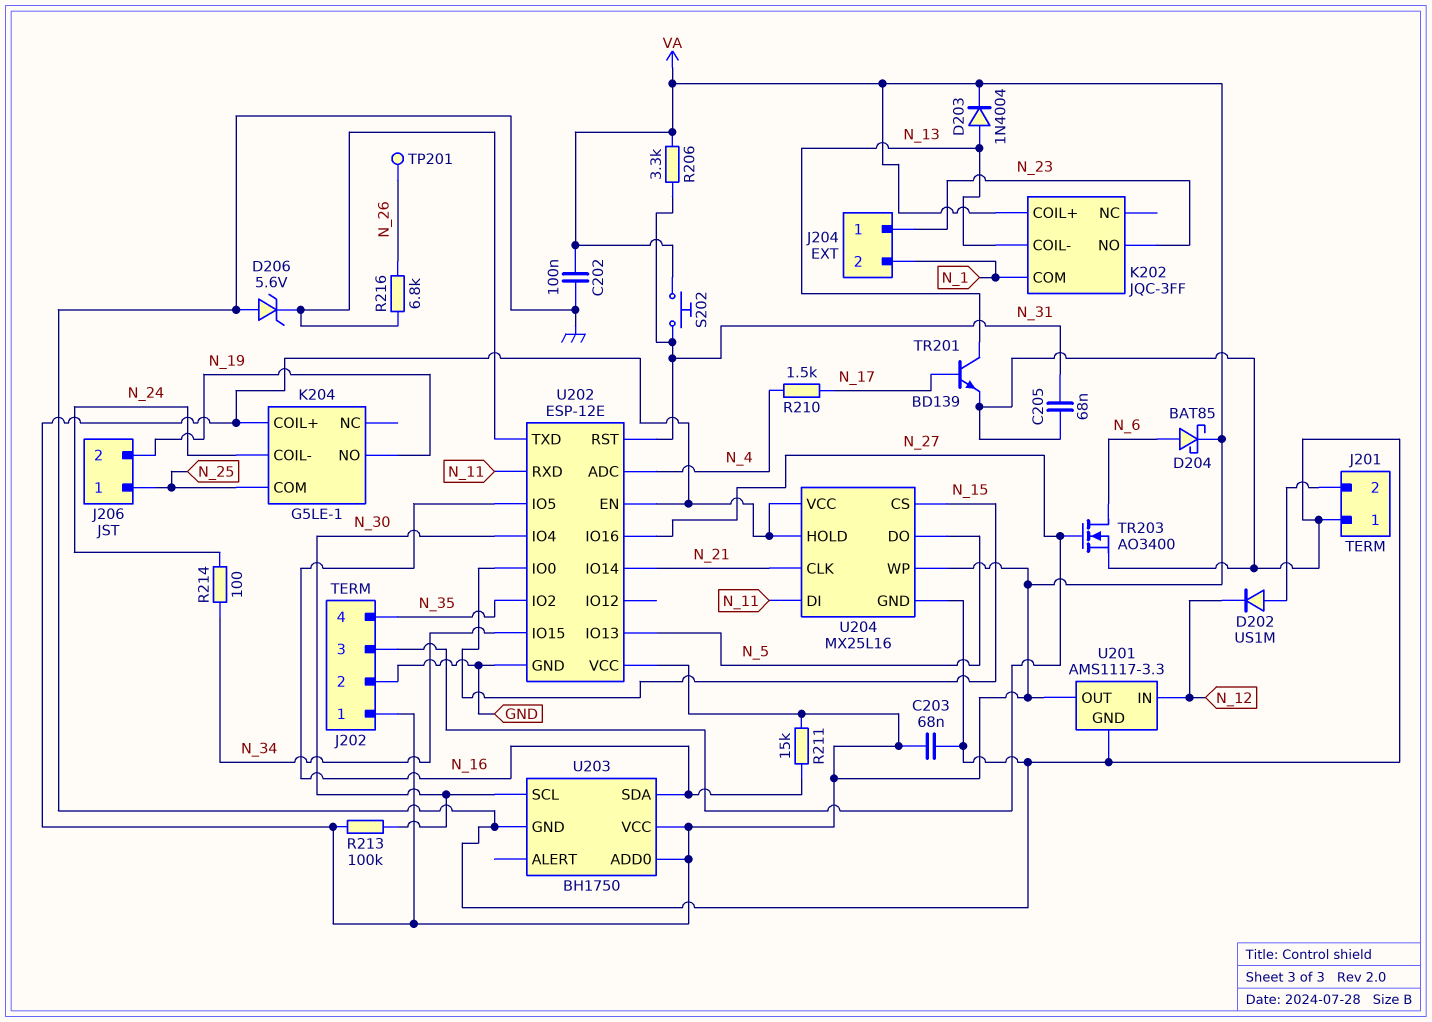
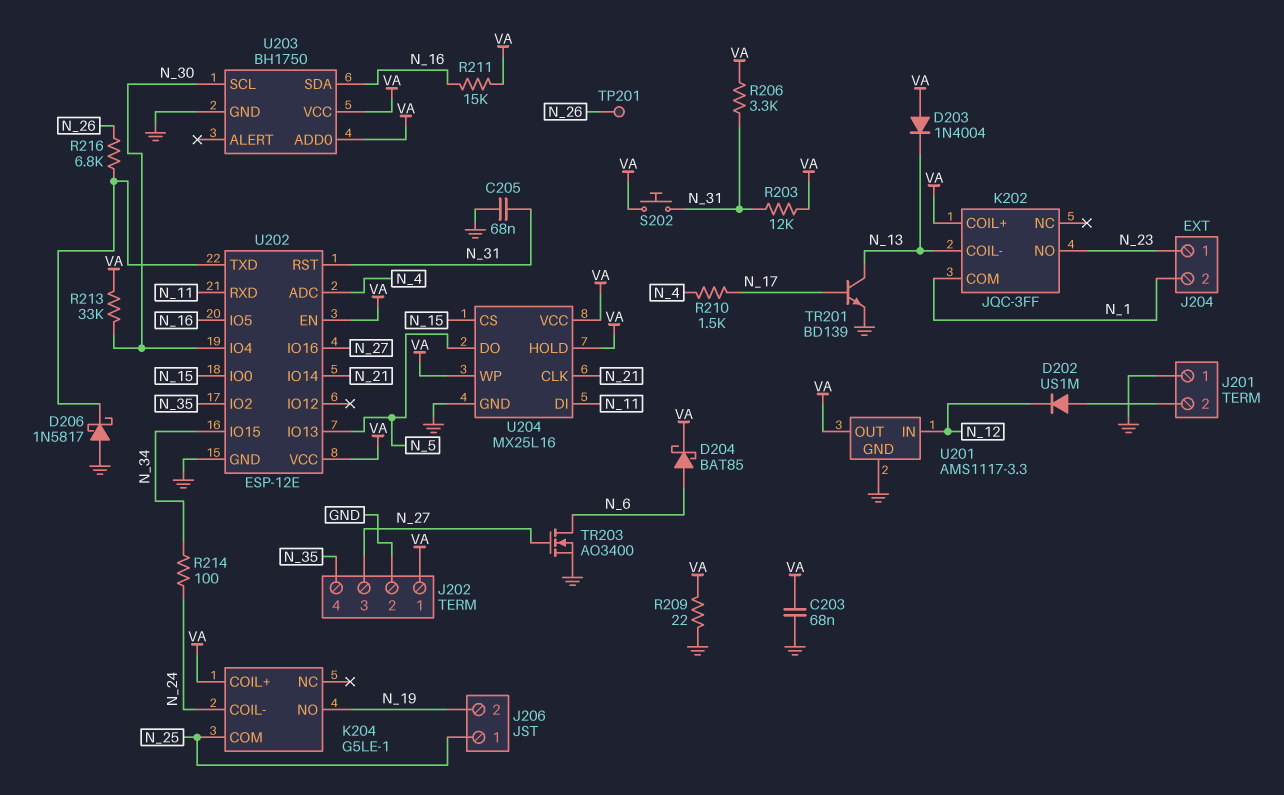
C202: 100nF (GND, VA) -> none
D203: diode 1N4004 (A N_13, K VA) -> diode 1N4004 (A VA, K N_13)
D206: zener 5.6V (A GND, K U202/TXD) -> schottky 1N5817 (A GND, K U202/TXD)
R203: none -> 12k (N_31, VA)
R209: none -> 22 (GND, VA)
R213: 100k (N_30, VA) -> 33k (N_30, VA)

